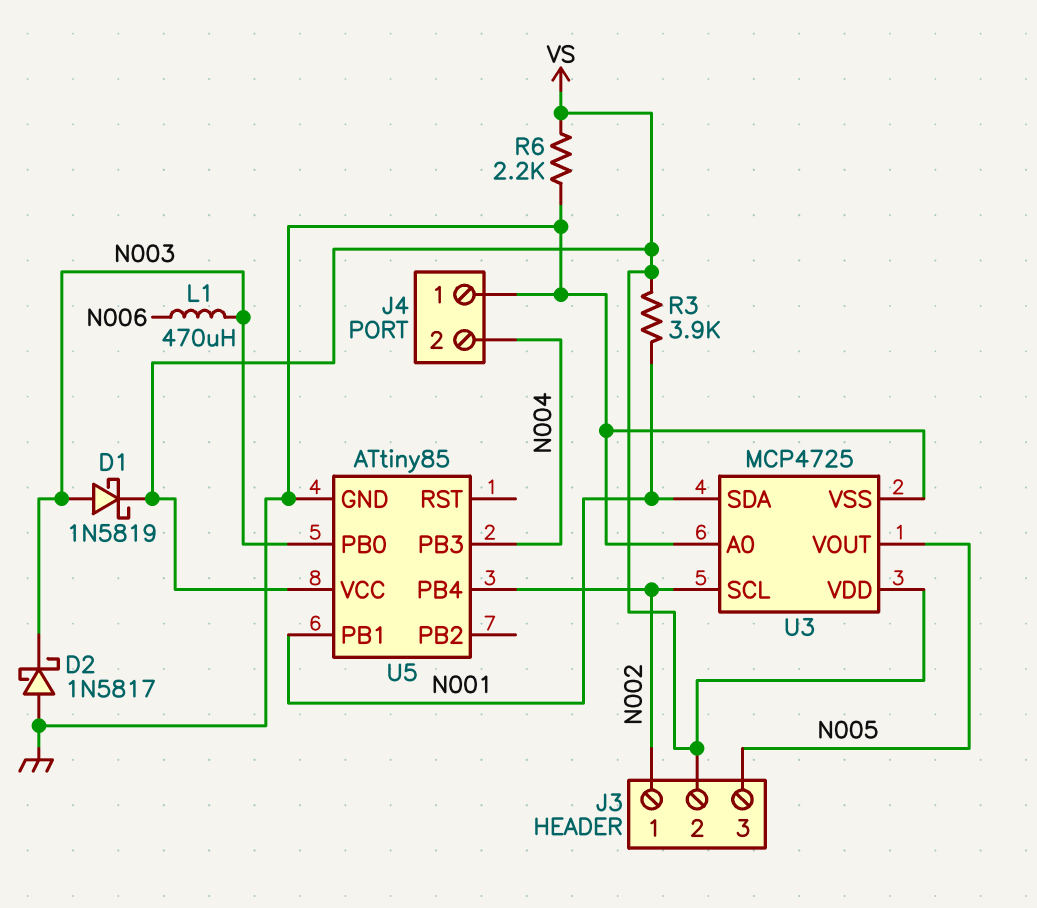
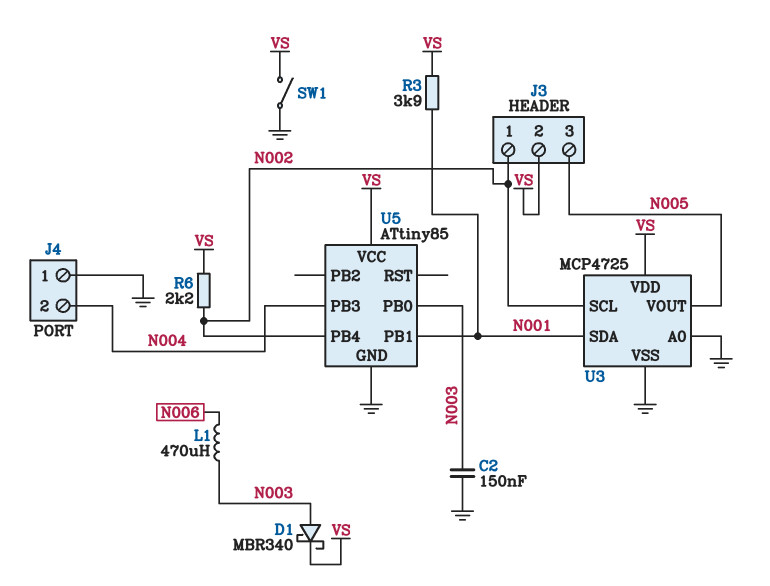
C2: none -> 150nF (GND, N003)
D1: schottky 1N5819 (A N003, K VS) -> schottky MBR340 (A N003, K VS)
D2: schottky 1N5817 (A GND, K N003) -> none
R6: 2.2k (GND, VS) -> 2.2k (N002, VS)
SW1: none -> switch (GND, VS)

